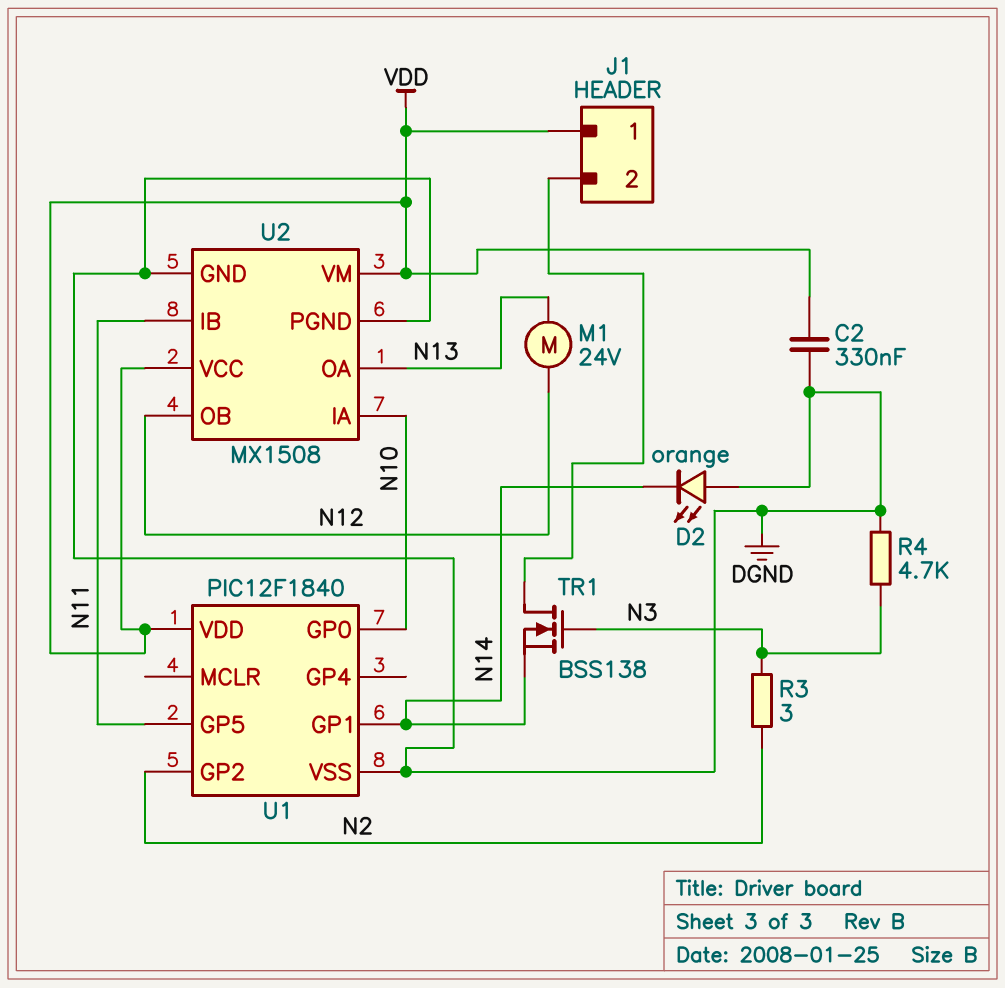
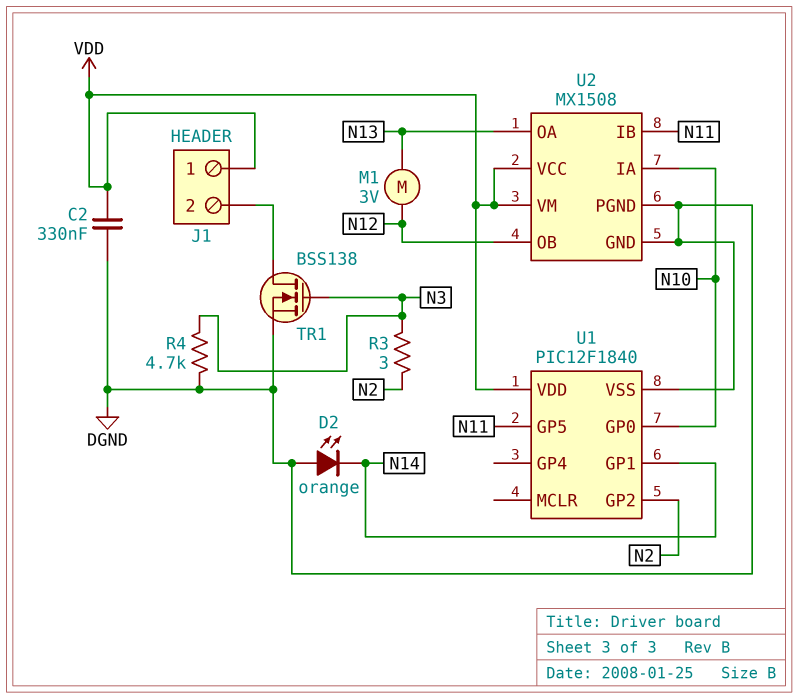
M1: motor 24V (N12, N13) -> motor 3V (N12, N13)
TR1: NMOS BSS138 (G N3, D J1/2, S N14) -> NMOS BSS138 (G N3, D J1/2, S DGND)

